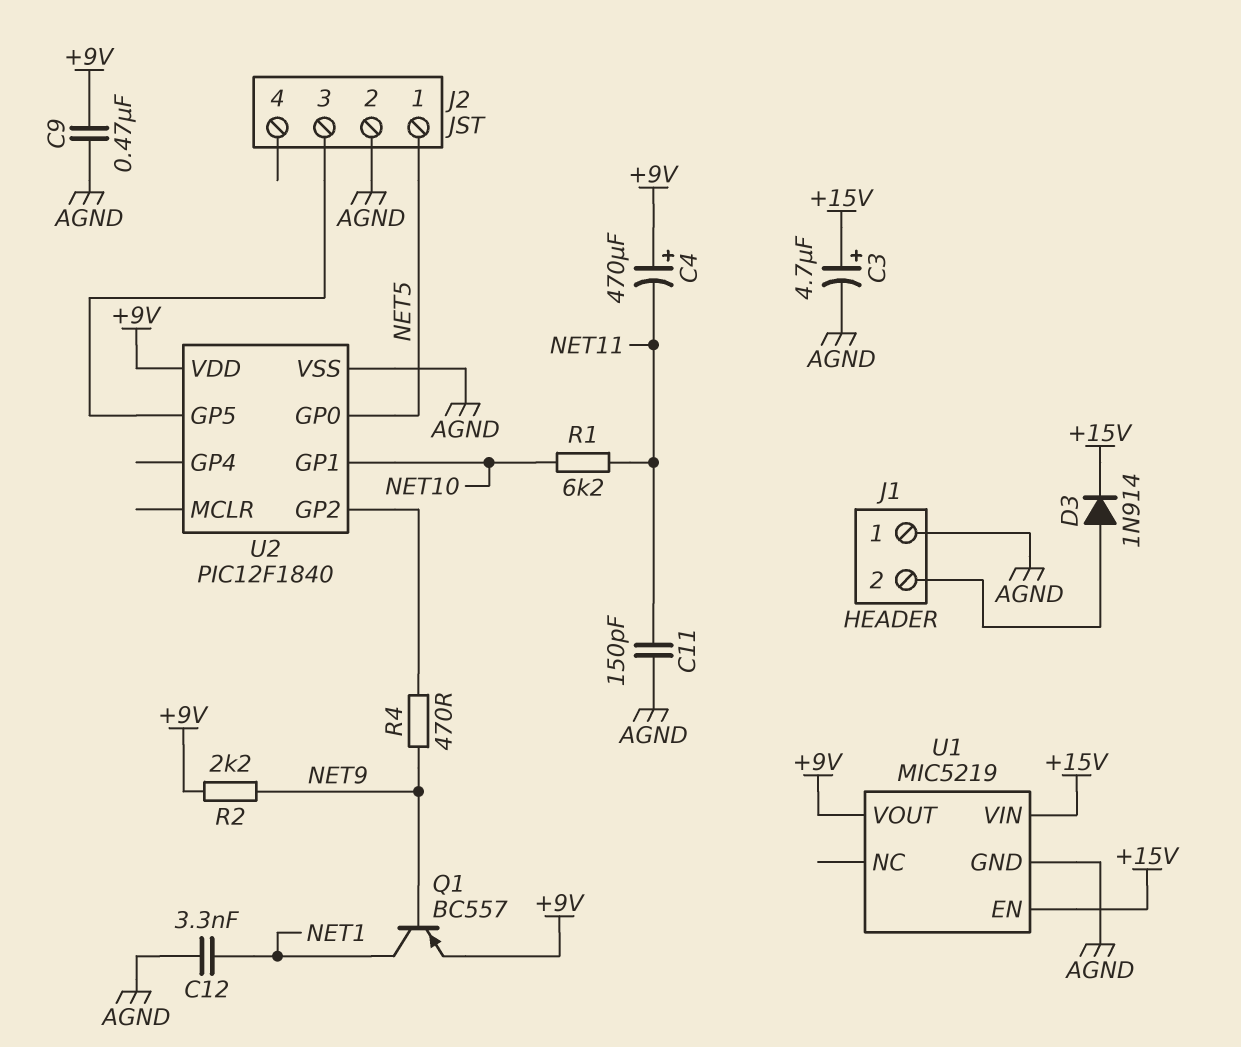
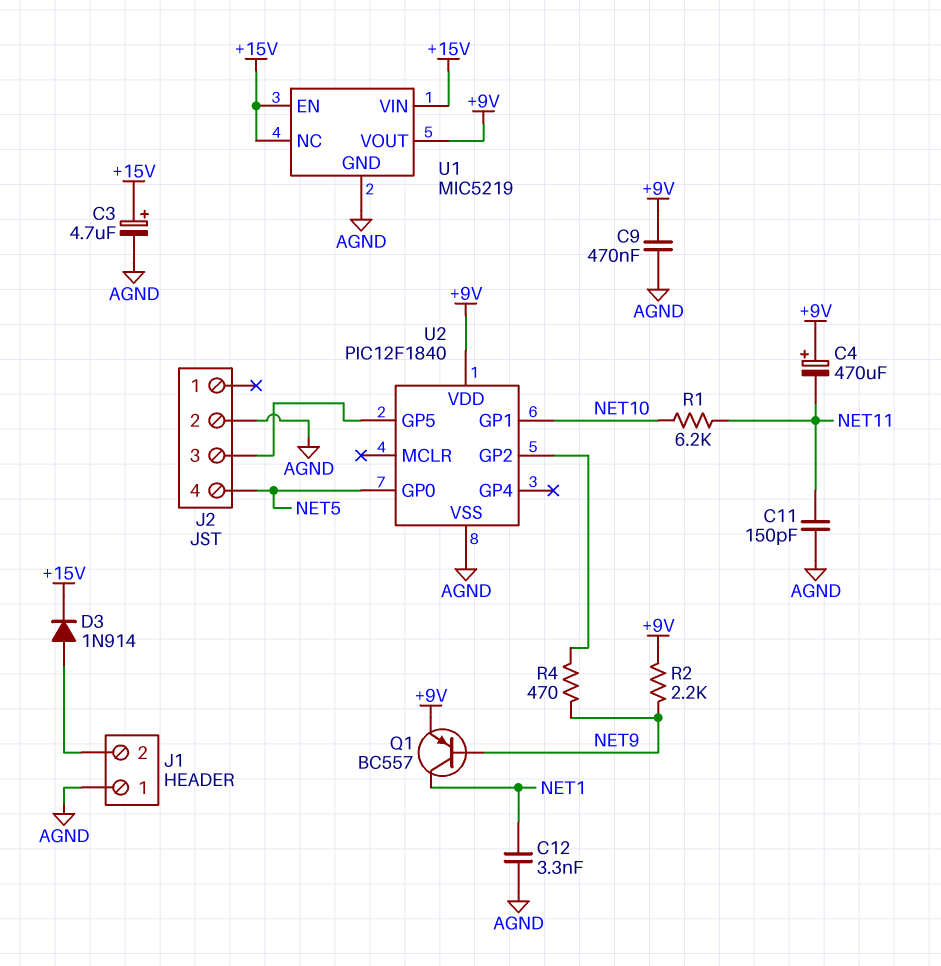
J2 pin 1: NET5 -> none
J2 pin 4: none -> NET5
U1 pin NC: none -> +15V

